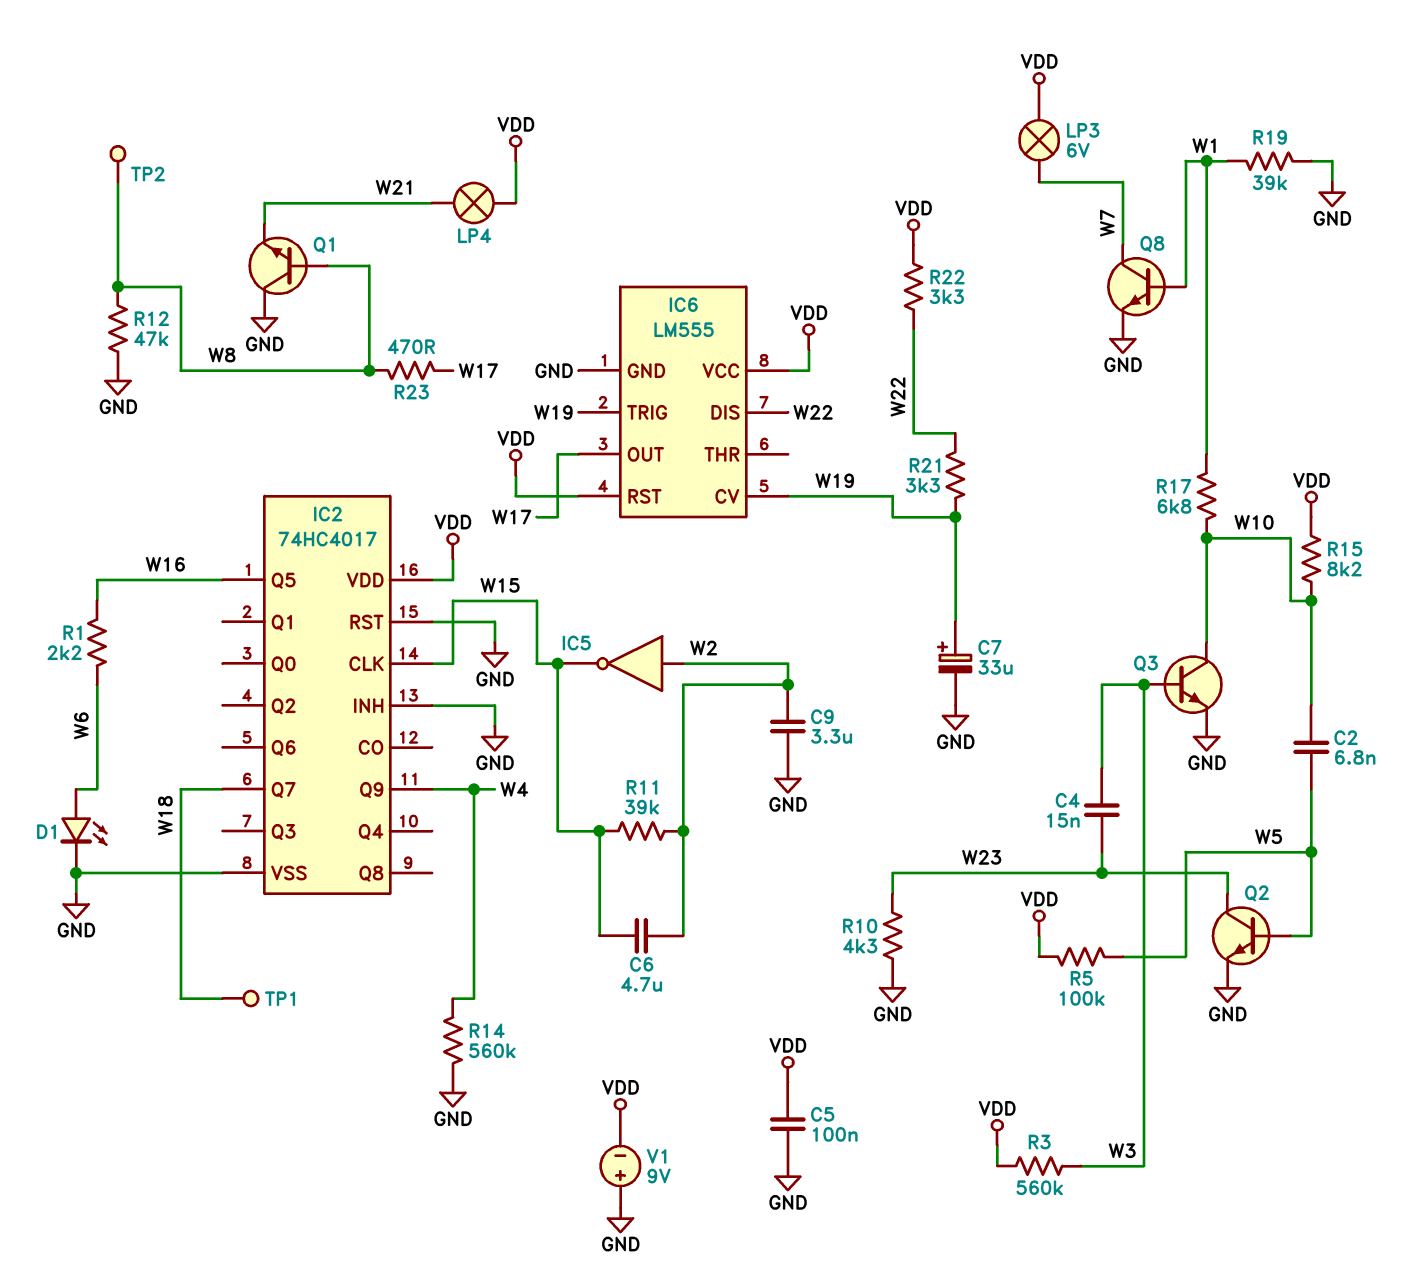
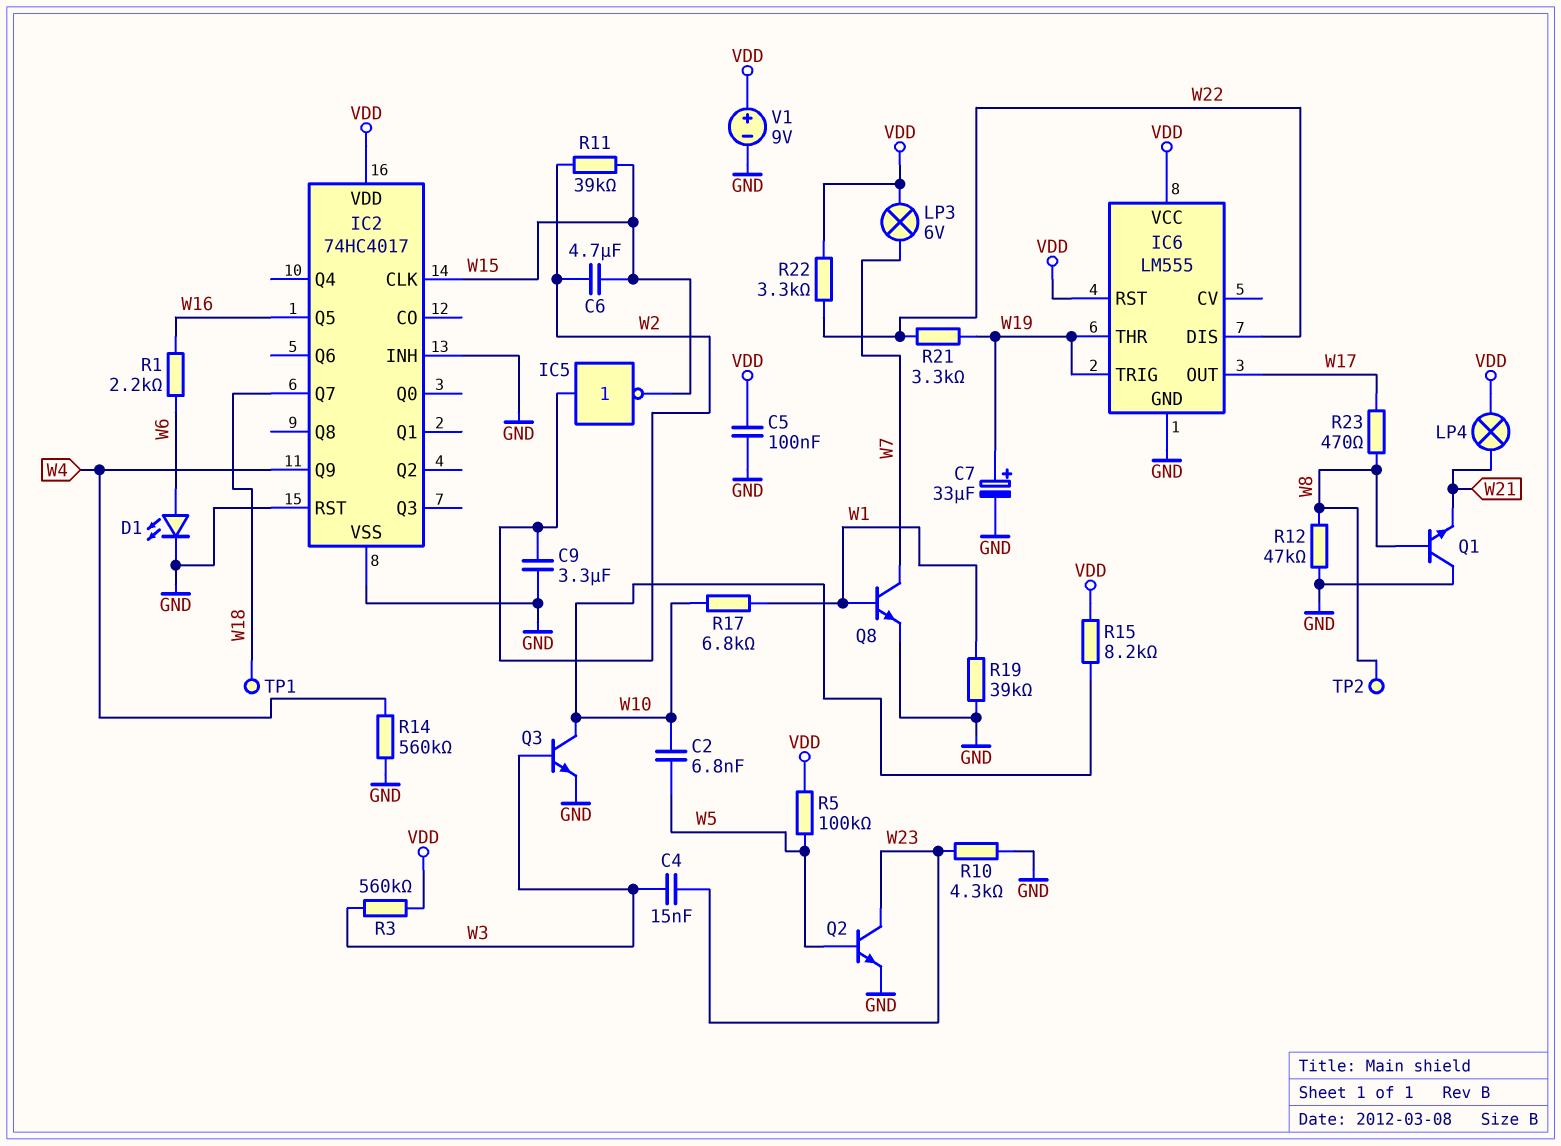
IC6 pin CV: W19 -> none
IC6 pin THR: none -> W19
V1: 9V (plus GND, minus VDD) -> 9V (plus VDD, minus GND)

